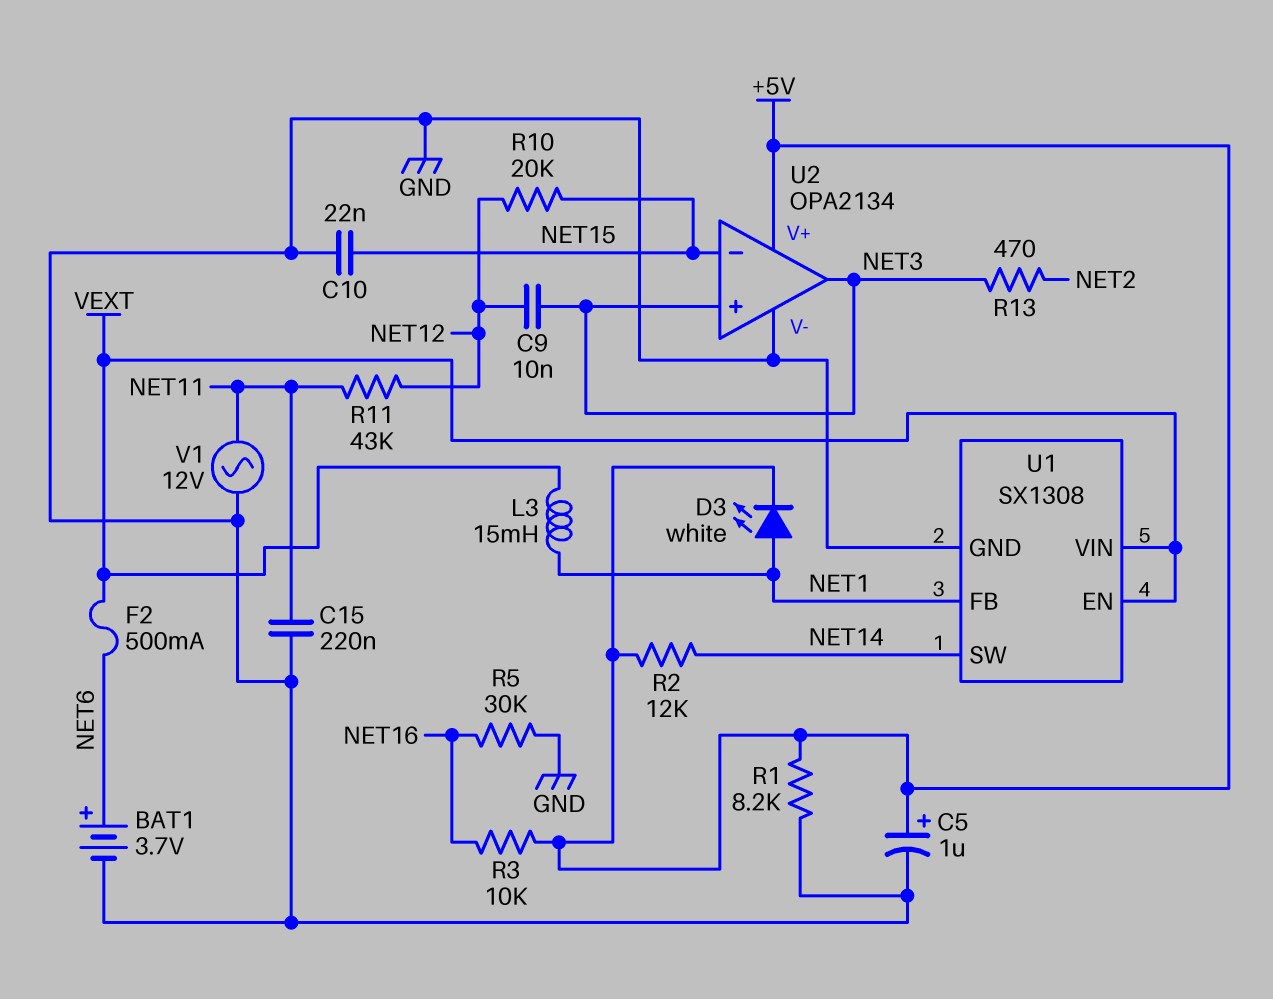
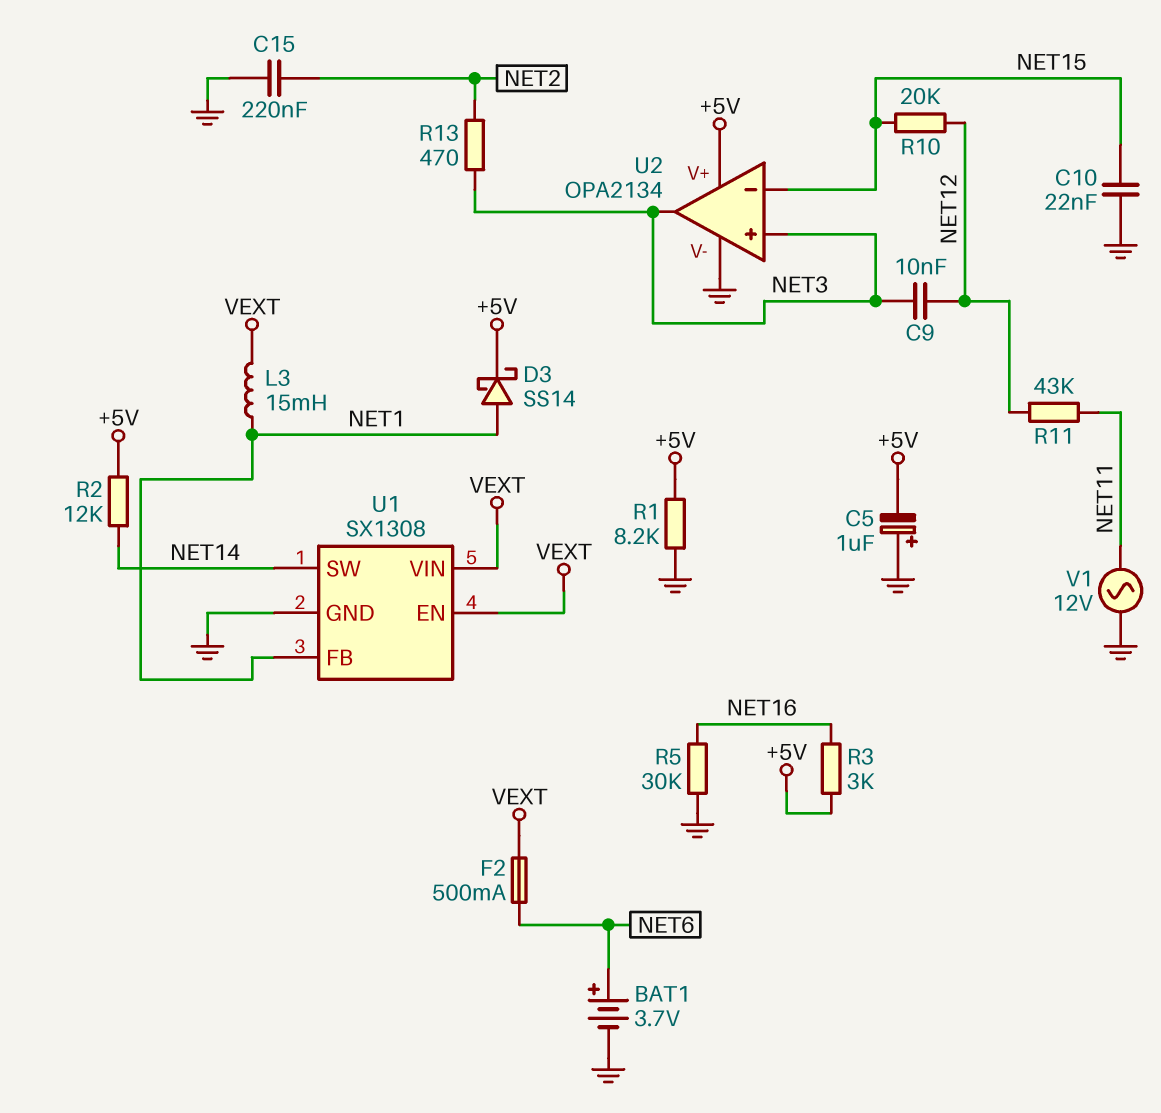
C5: 1uF (plus +5V, minus GND) -> 1uF (plus GND, minus +5V)
C15: 220nF (GND, NET11) -> 220nF (GND, NET2)
D3: LED white (A NET1, K +5V) -> schottky SS14 (A NET1, K +5V)
R3: 10k (+5V, NET16) -> 3k (+5V, NET16)

